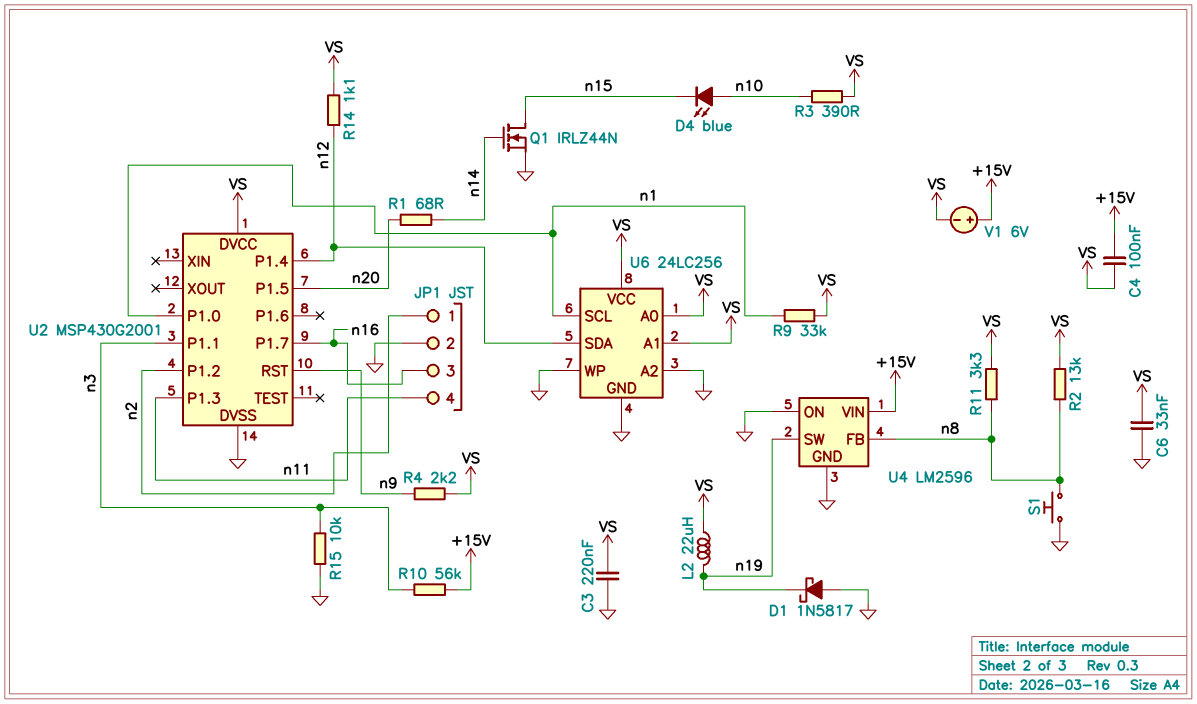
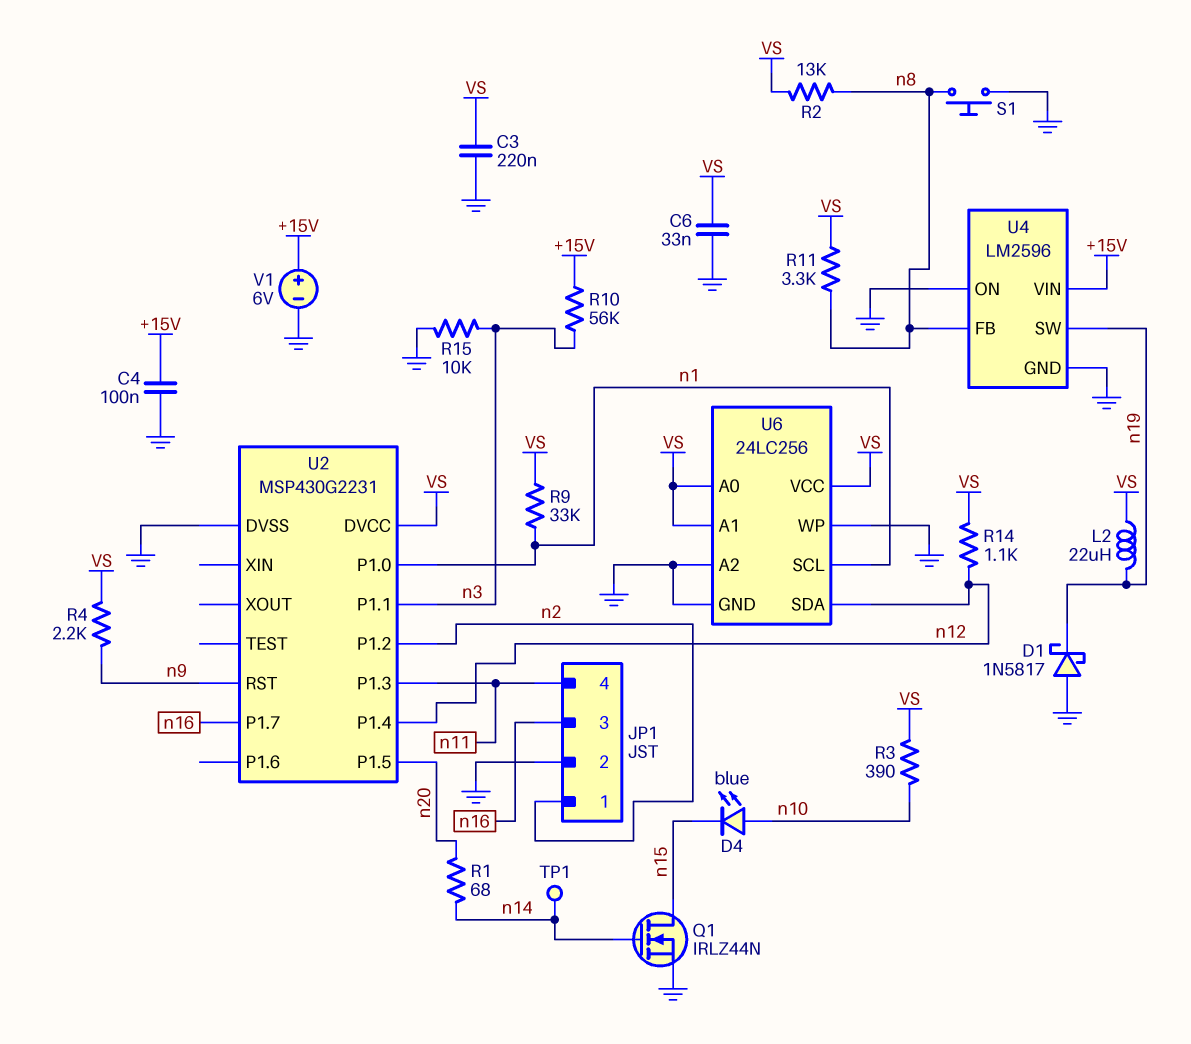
C4: 100nF (+15V, VS) -> 100nF (+15V, GND)
TP1: none -> test point (n14)
U2: MSP430G2001 -> MSP430G2231
V1: 6V (plus +15V, minus VS) -> 6V (plus +15V, minus GND)

